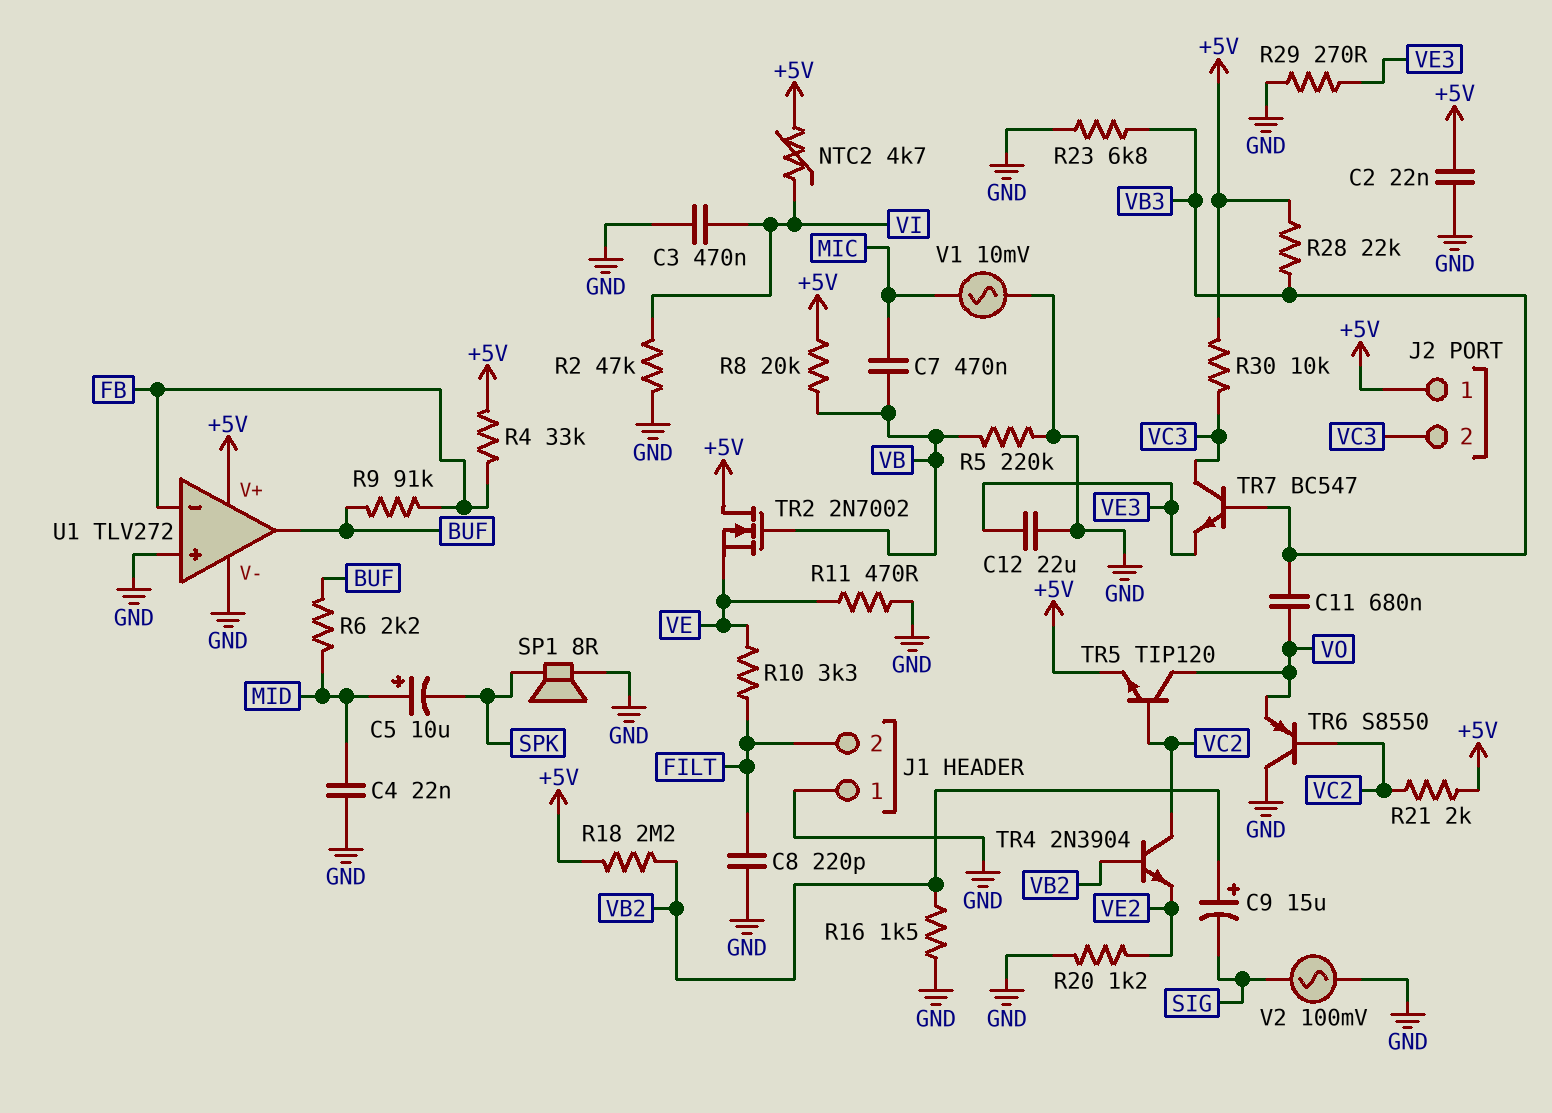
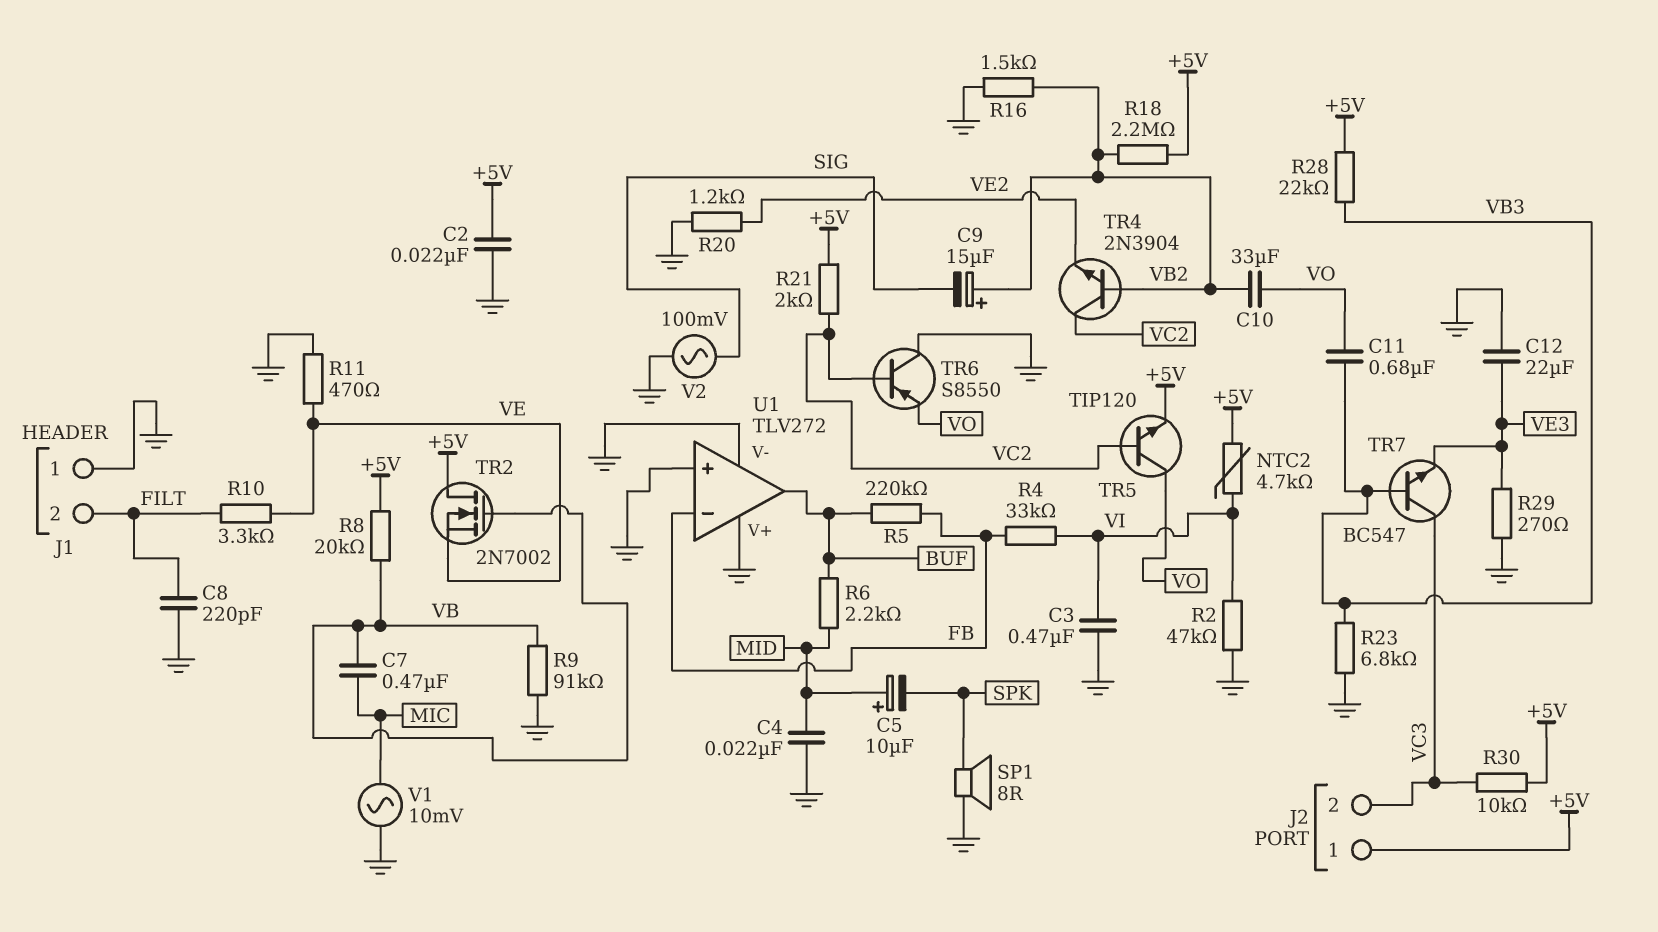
C10: none -> 33uF (VB2, VO)
R4: 33k (+5V, FB) -> 33k (FB, VI)
R5: 220k (GND, VB) -> 220k (BUF, FB)
R9: 91k (BUF, FB) -> 91k (GND, VB)
U1 pin V+: +5V -> GND

